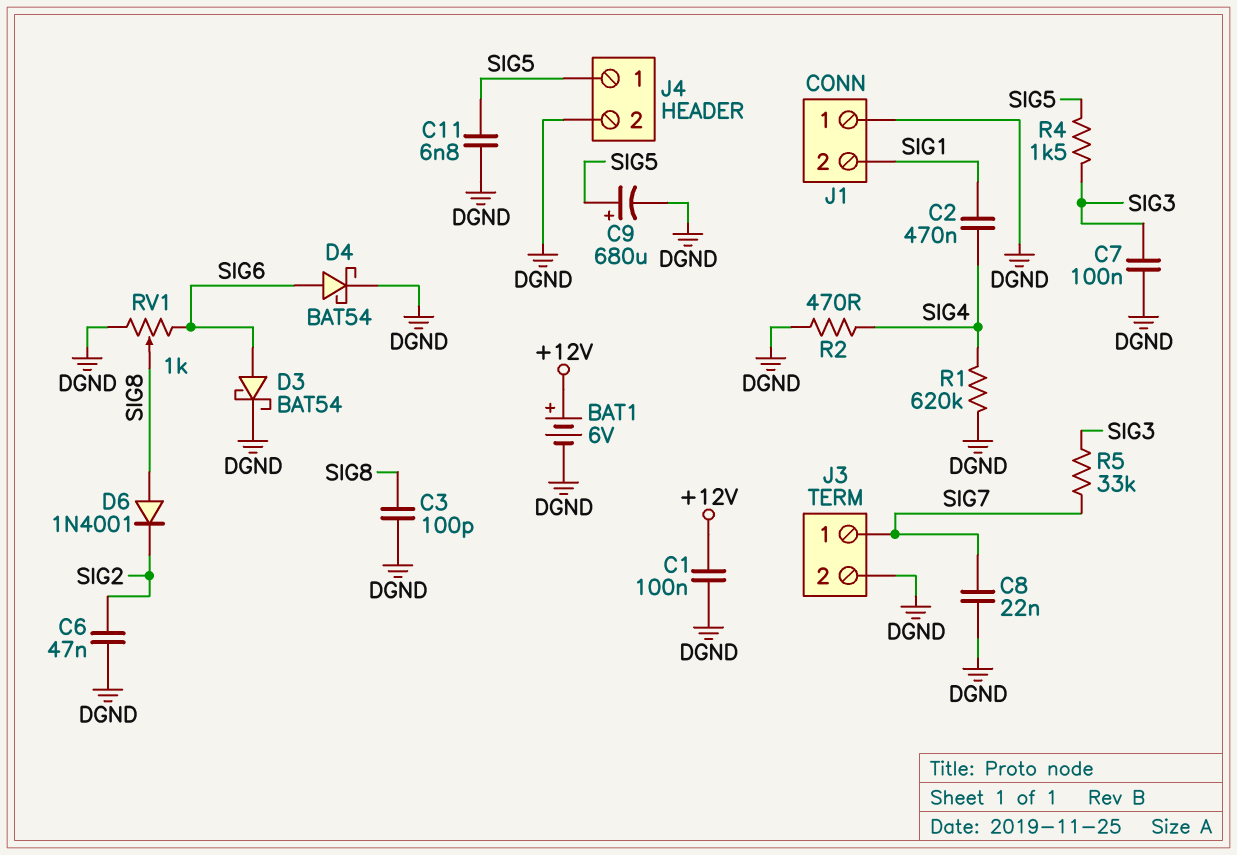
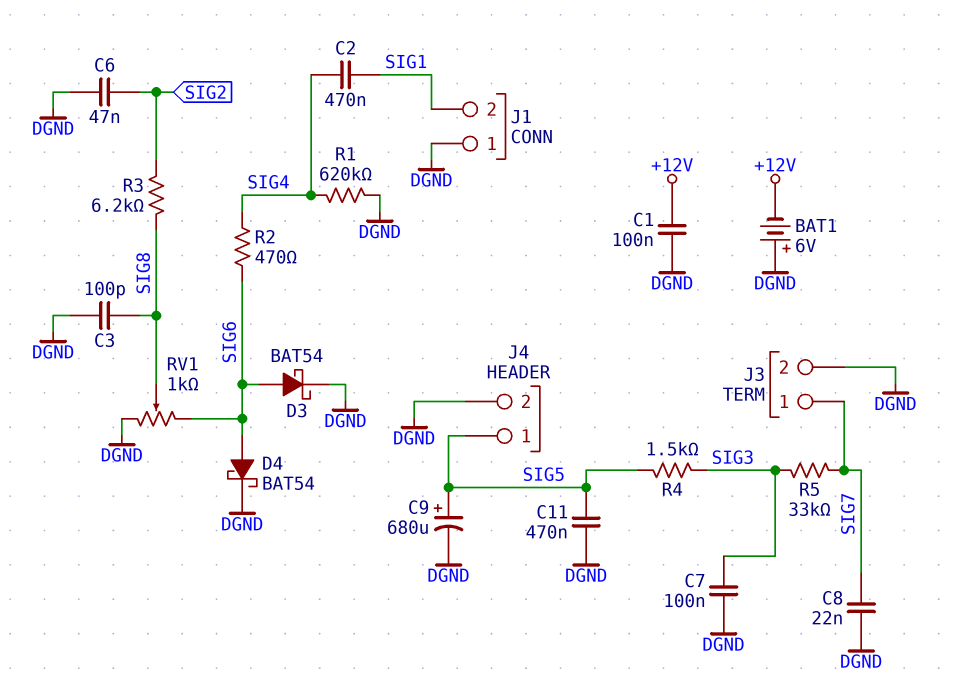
BAT1: 6V (plus +12V, minus DGND) -> 6V (plus DGND, minus +12V)
C11: 6.8nF (DGND, SIG5) -> 470nF (DGND, SIG5)
D6: diode 1N4001 (A SIG8, K SIG2) -> none
R2: 470 (DGND, SIG4) -> 470 (SIG4, SIG6)
R3: none -> 6.2k (SIG2, SIG8)

